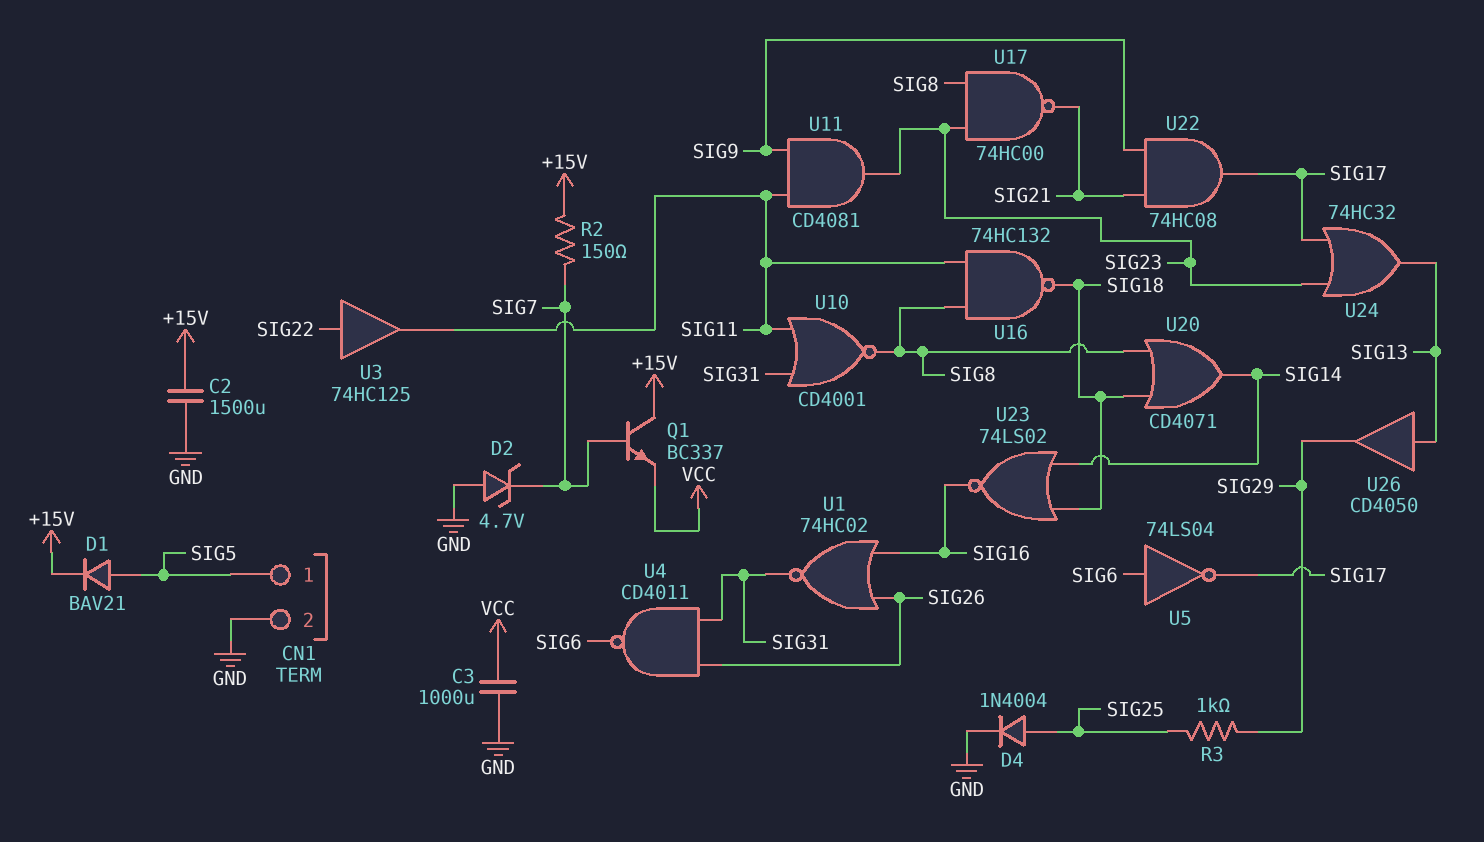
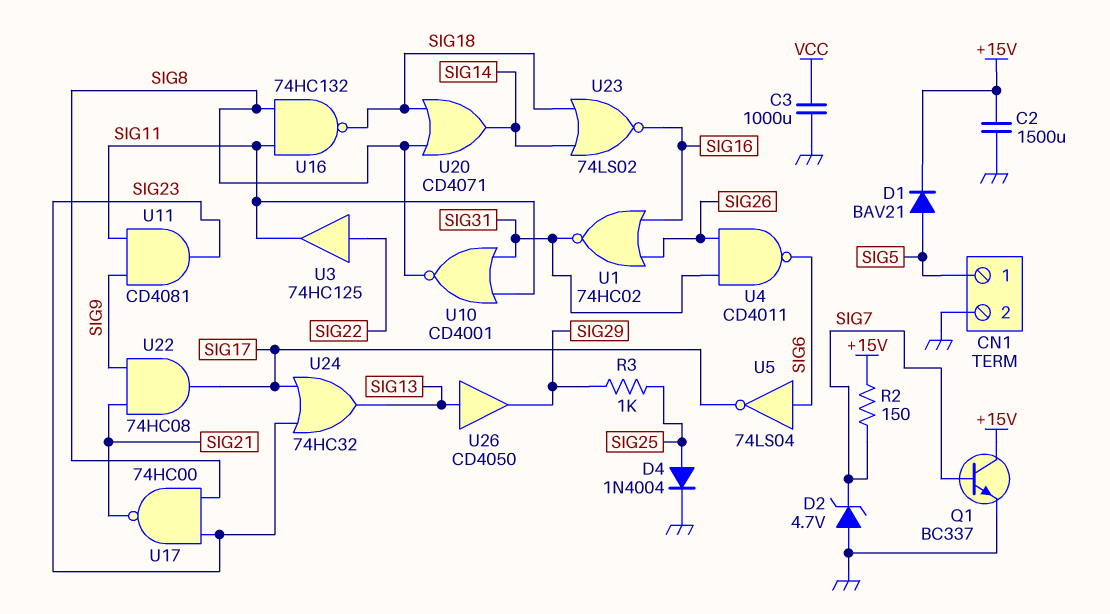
Q1: NPN BC337 (B SIG7, C +15V, E VCC) -> NPN BC337 (B SIG7, C +15V, E GND)

